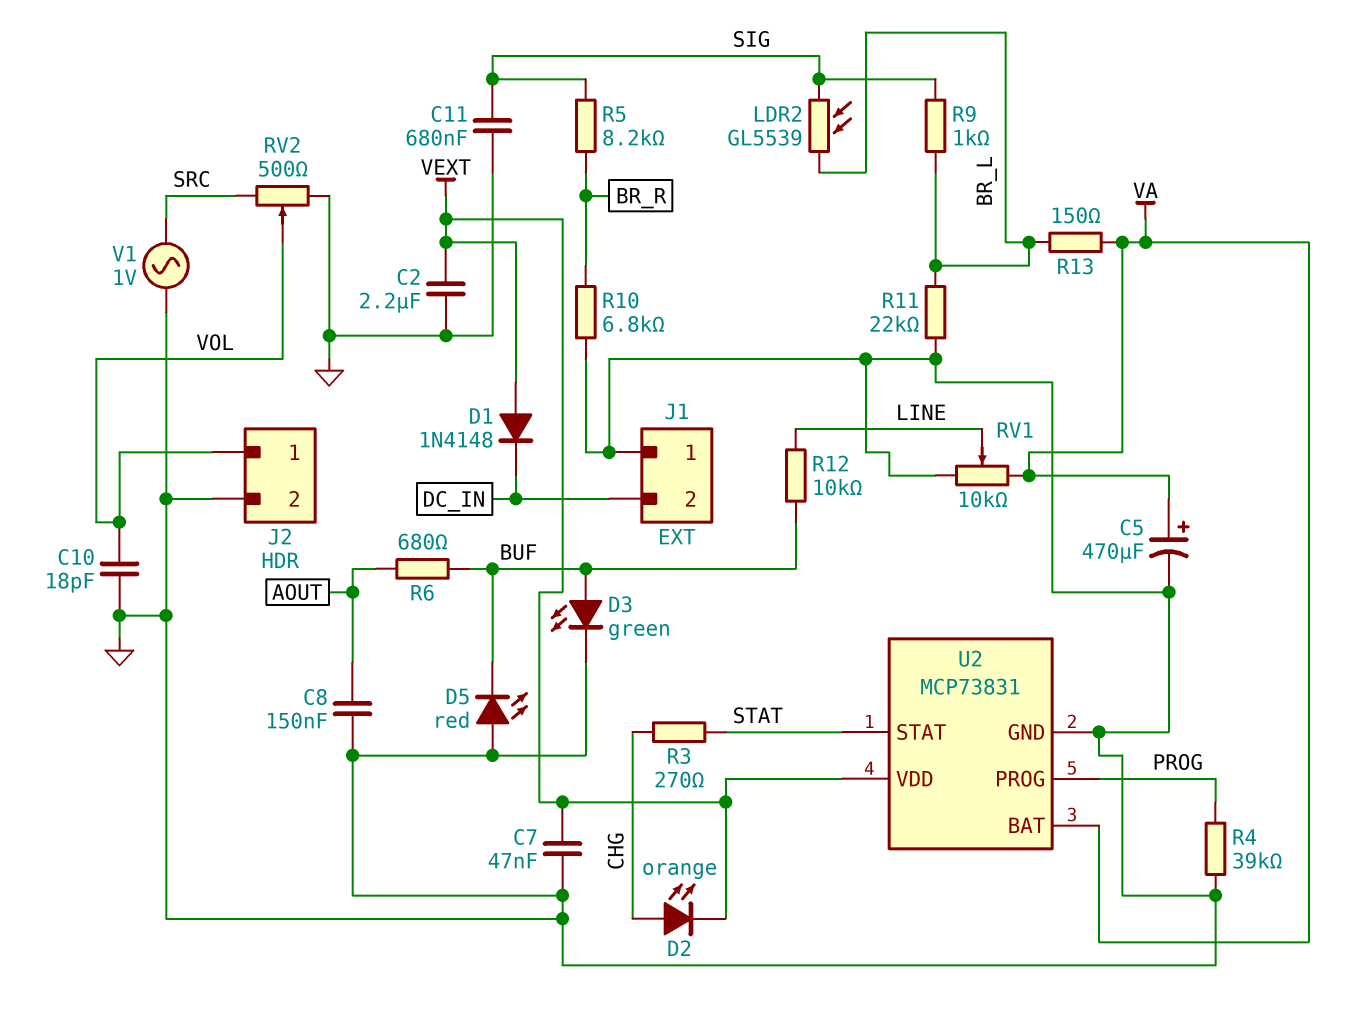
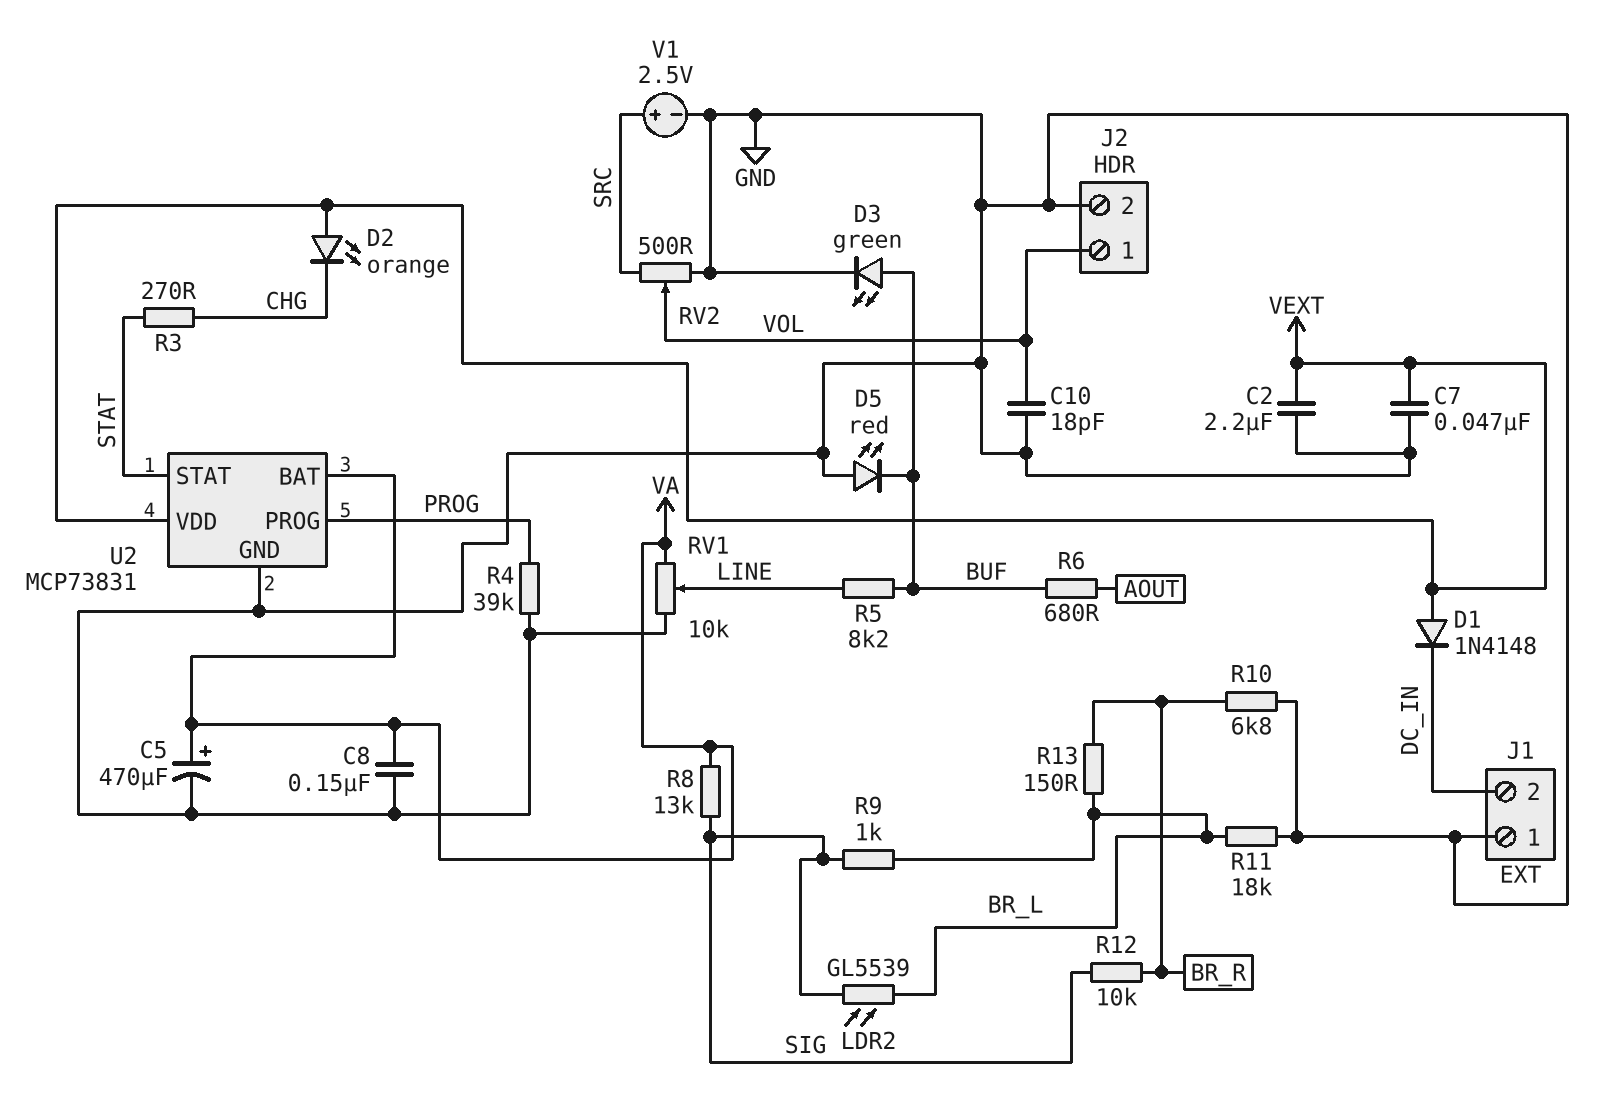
C8: 150nF (AOUT, GND) -> 150nF (GND, VA)
C11: 680nF (GND, SIG) -> none
D2: LED orange (A CHG, K VEXT) -> LED orange (A VEXT, K CHG)
R5: 8.2k (BR_R, SIG) -> 8.2k (BUF, LINE)
R8: none -> 13k (SIG, VA)
R11: 22k (BR_L, GND) -> 18k (BR_L, GND)
R12: 10k (BUF, LINE) -> 10k (BR_R, SIG)
R13: 150 (BR_L, VA) -> 150 (BR_L, BR_R)
V1: AC 1V (GND, SRC) -> 2.5V (plus SRC, minus GND)

